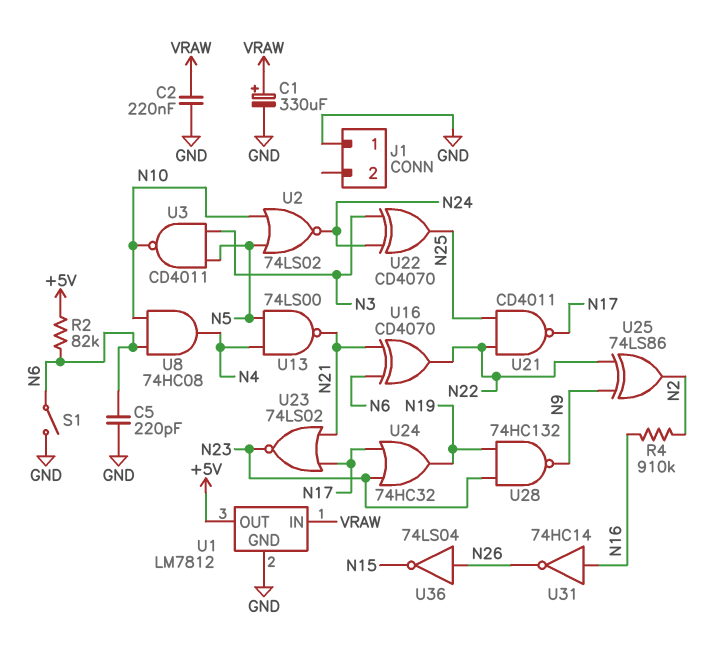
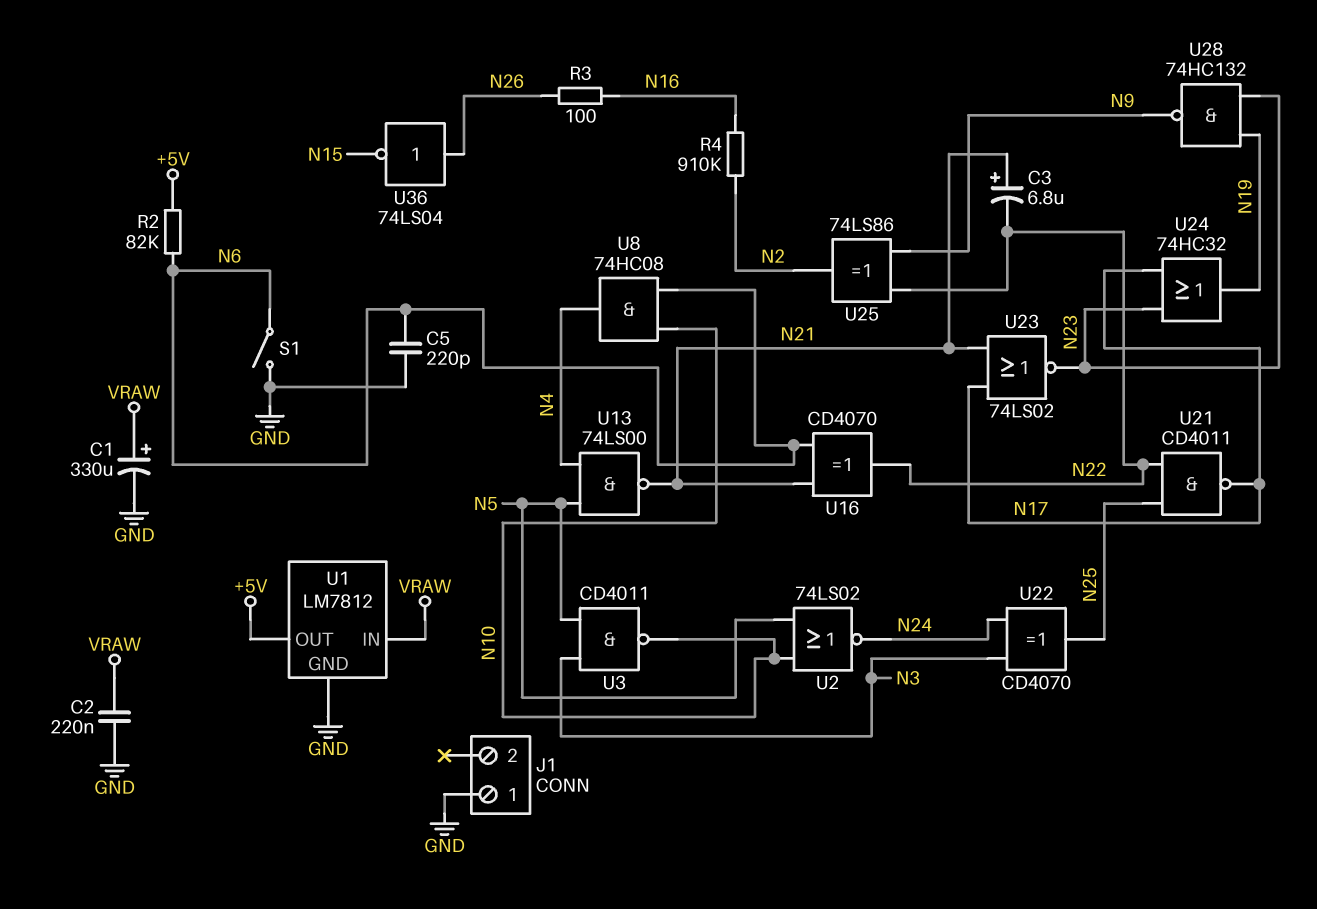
C3: none -> 6.8uF (plus N21, minus N22)
R3: none -> 100 (N16, N26)
U31: NOT 74HC14 (in N16, out N26) -> none

